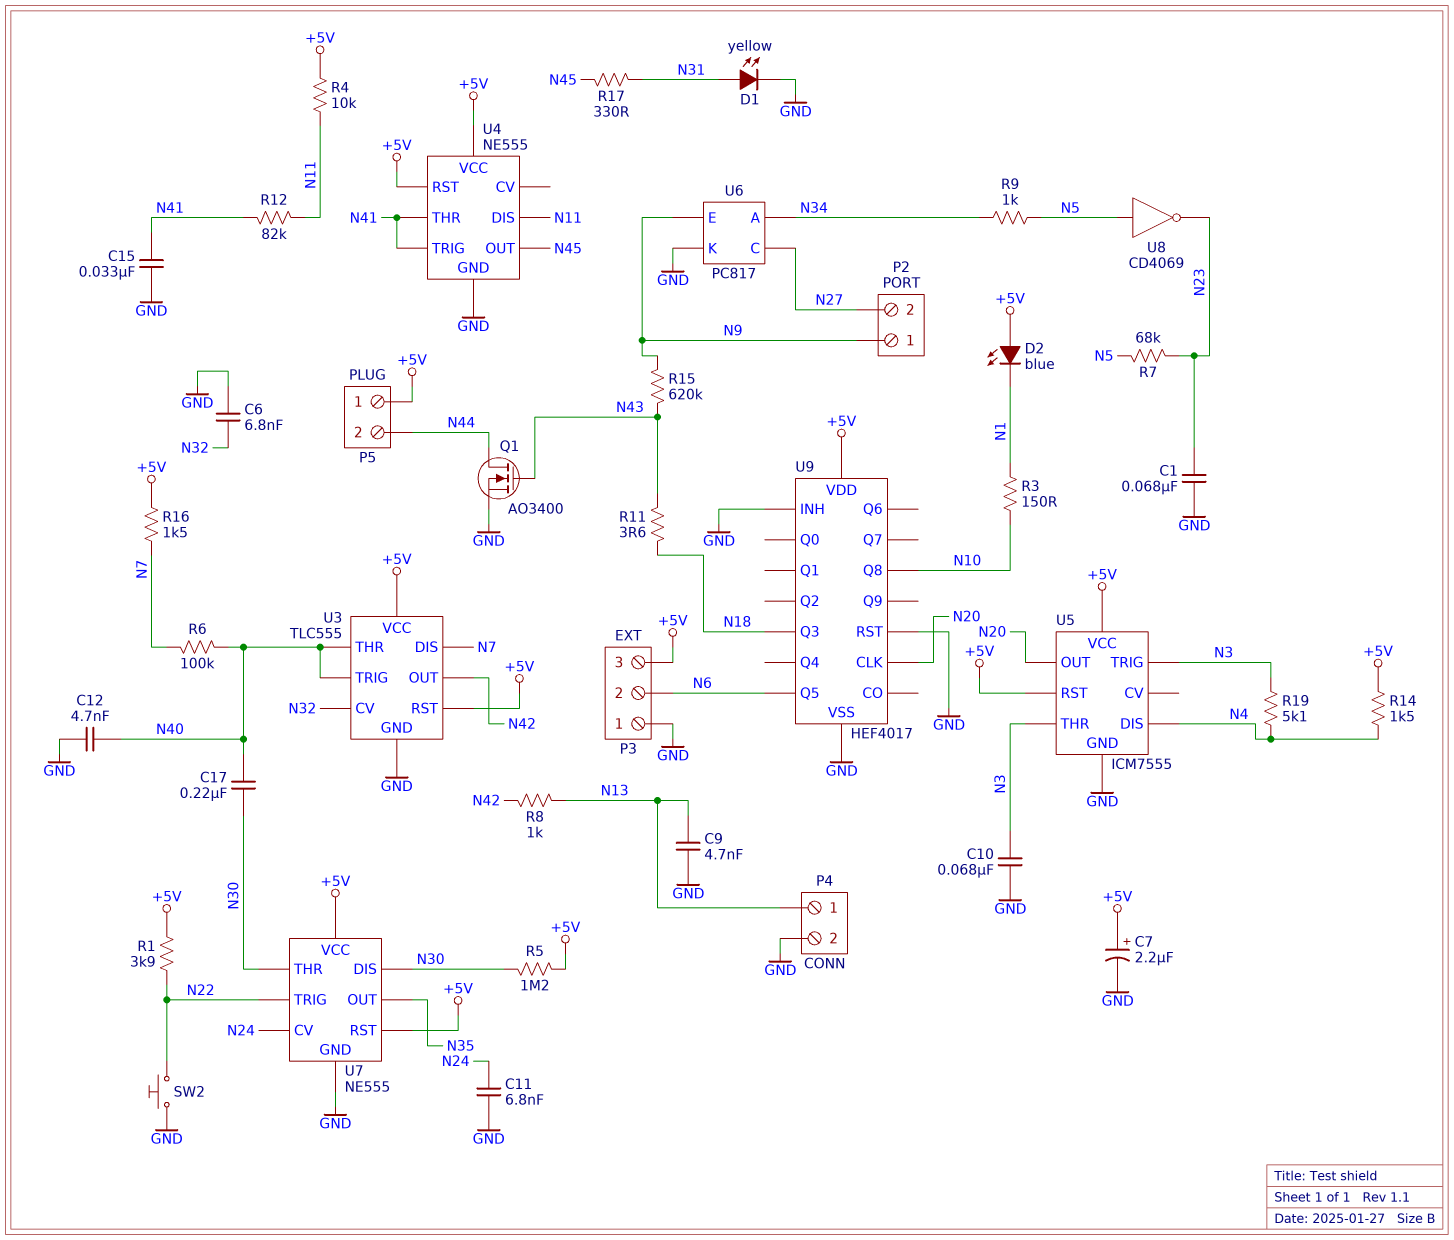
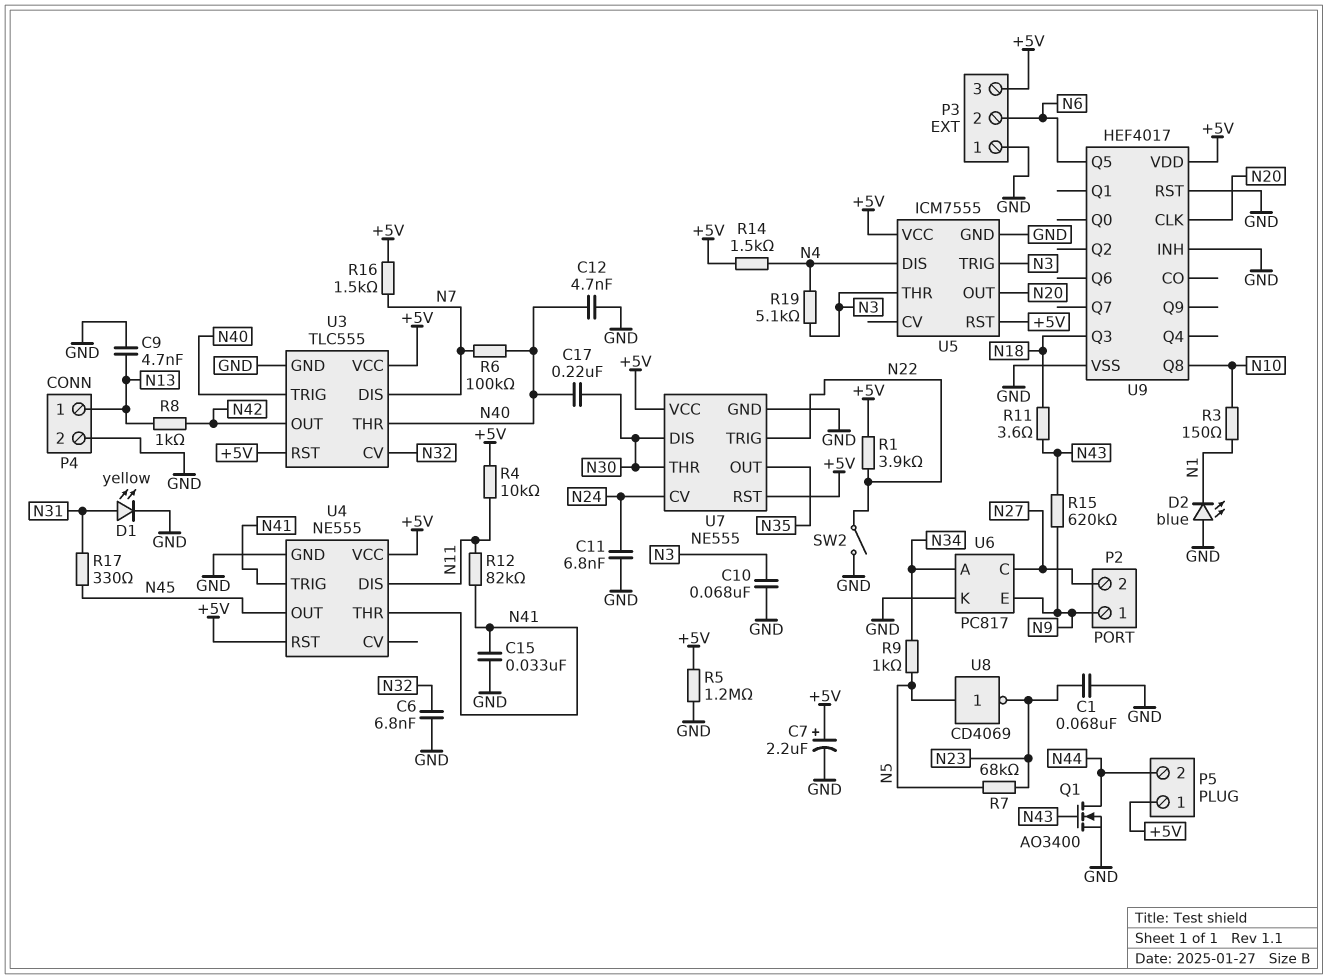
D2: LED blue (A +5V, K N1) -> LED blue (A GND, K N1)
R5: 1.2M (+5V, N30) -> 1.2M (+5V, GND)
SW2: button (GND, N22) -> switch (GND, N22)

